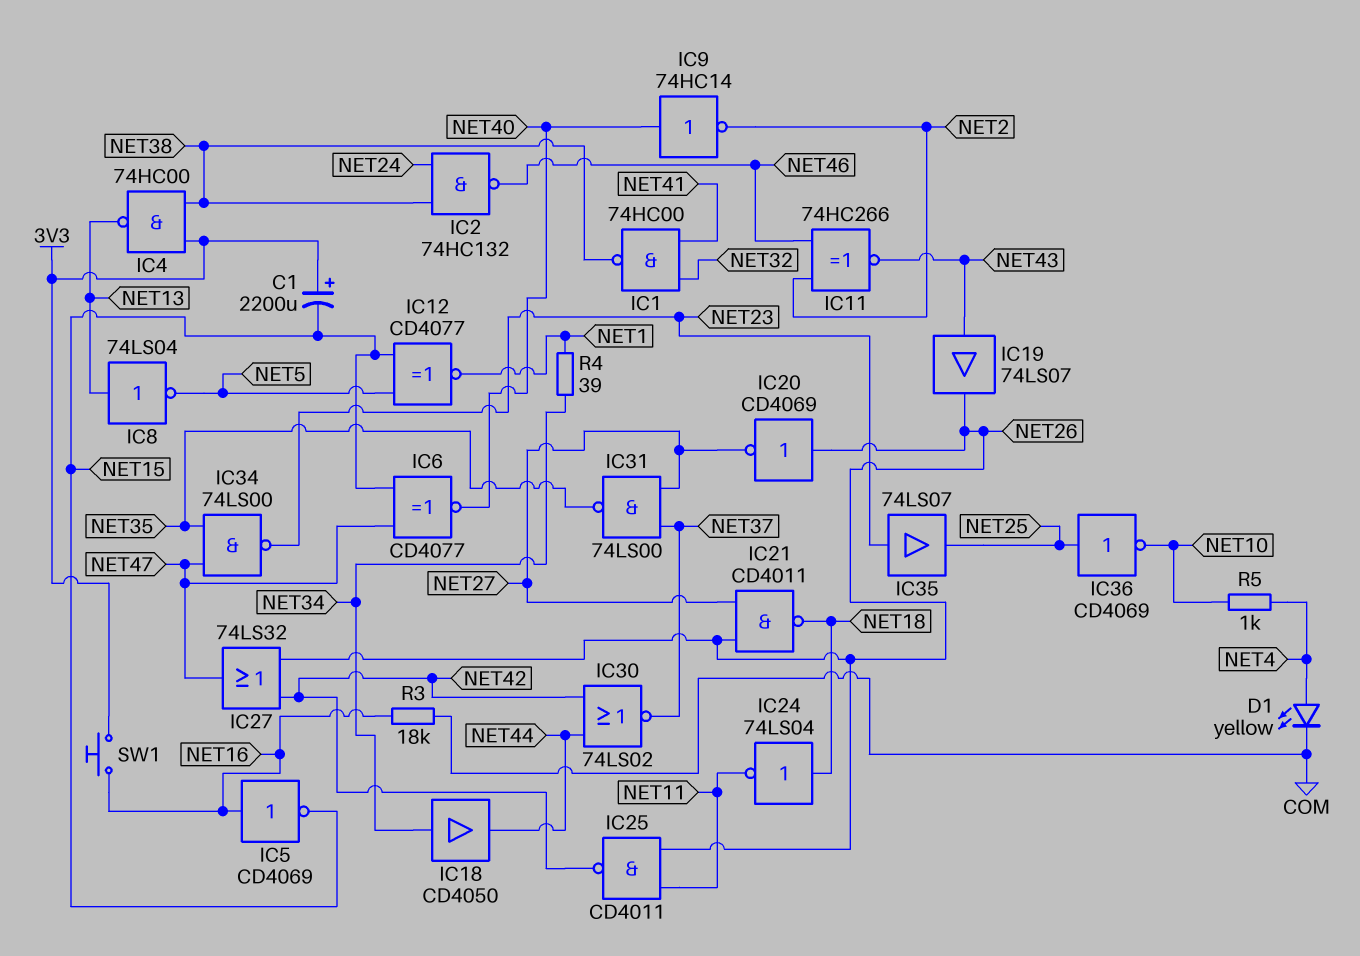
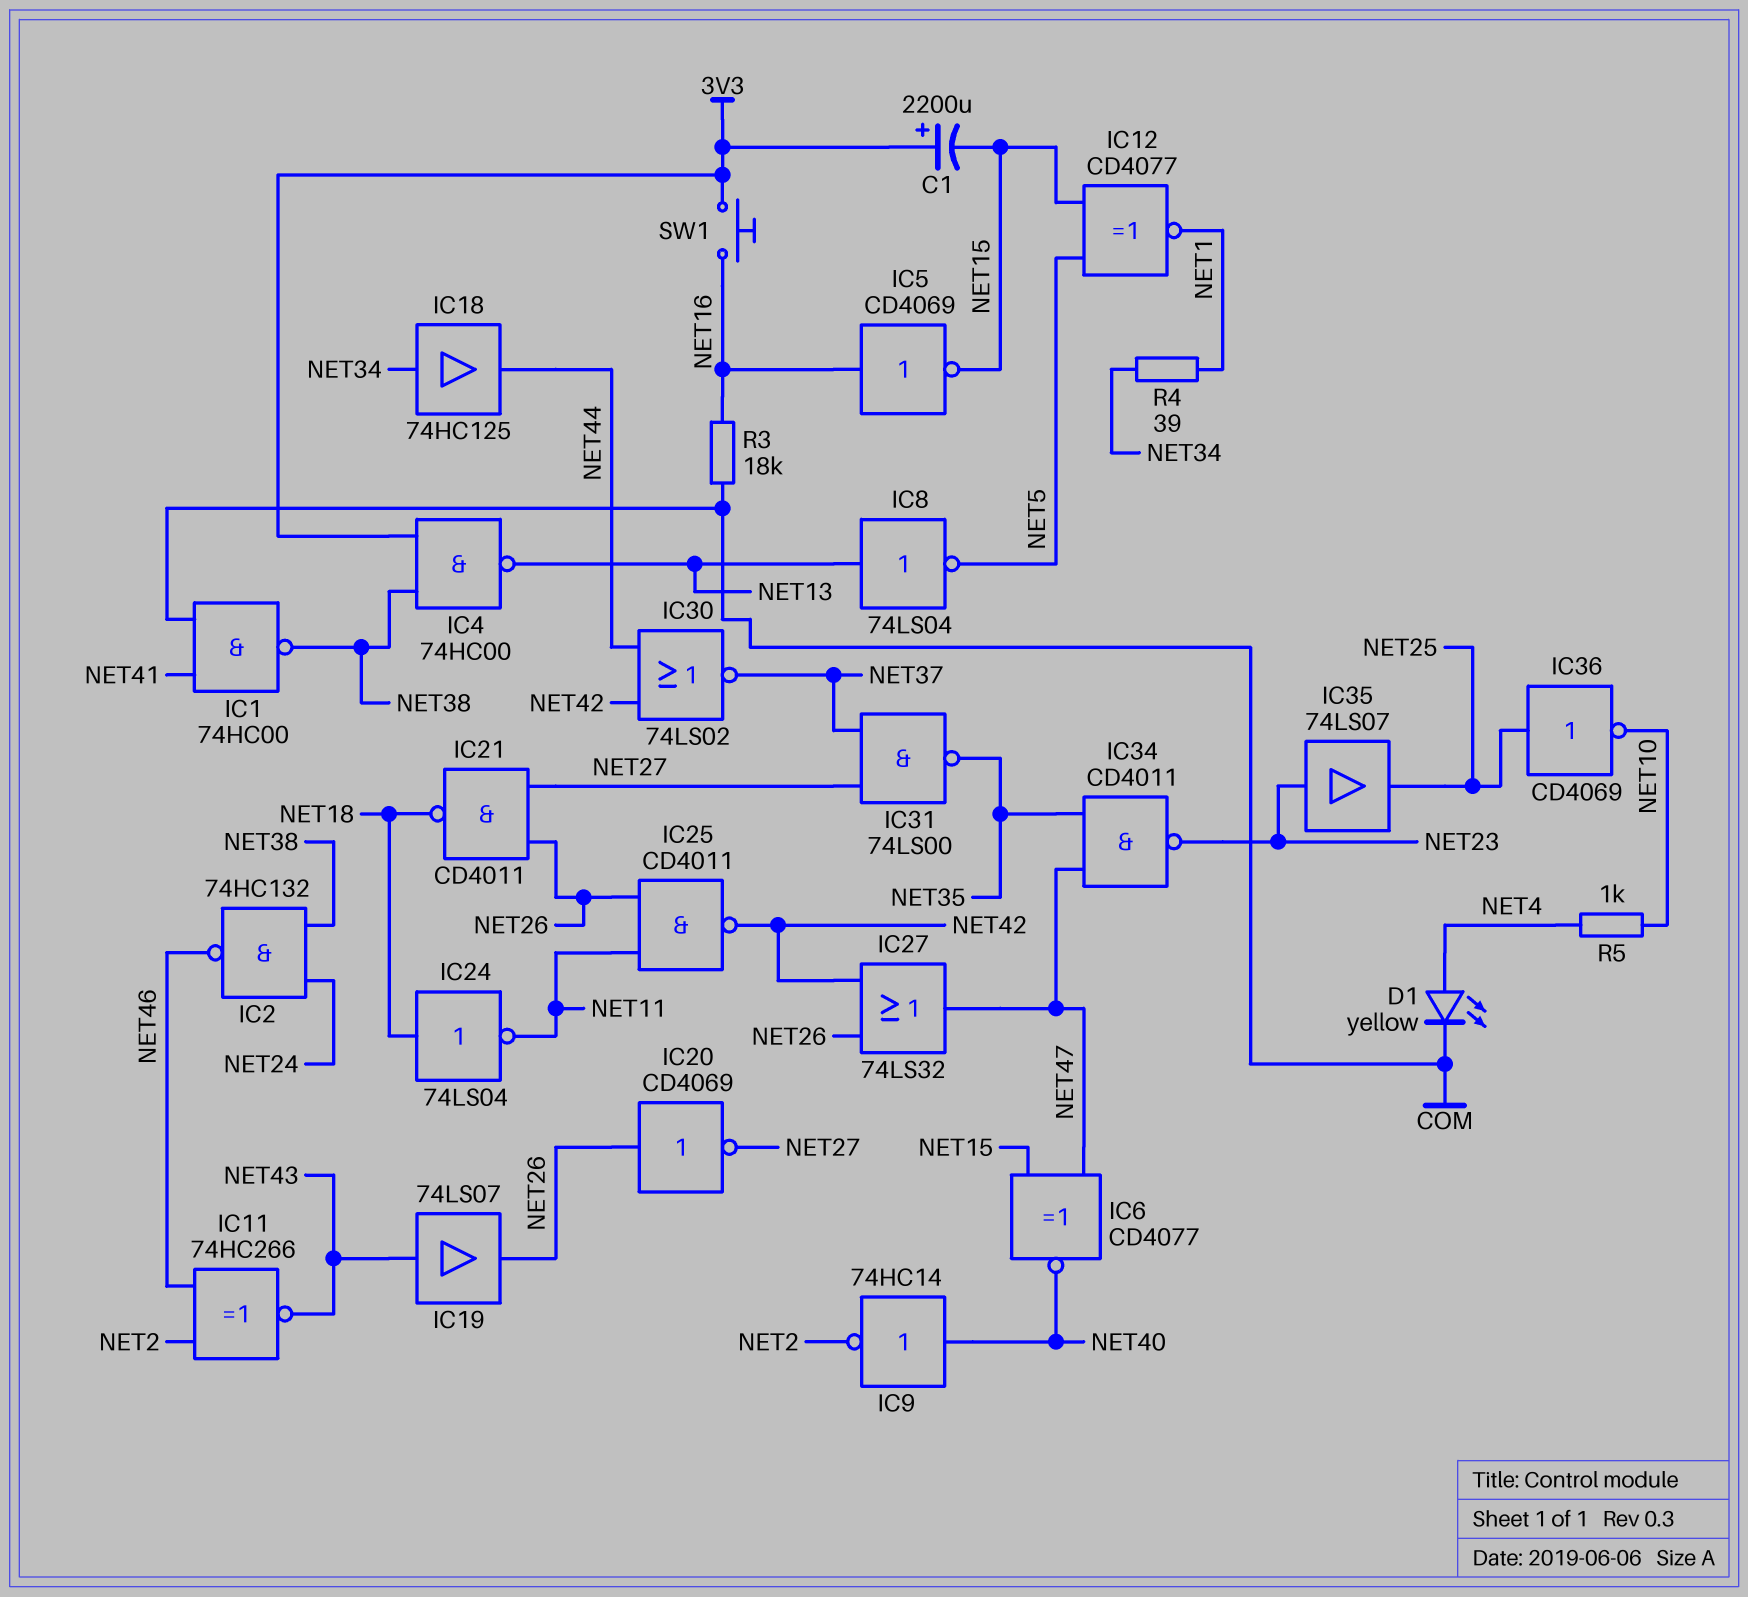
IC1: NAND 74HC00 (in NET32, in NET41, out NET38) -> NAND 74HC00 (in COM, in NET41, out NET38)
IC18: buffer CD4050 (in NET34, out NET44) -> buffer 74HC125 (in NET34, out NET44)
IC34: NAND 74LS00 (in NET35, in NET47, out NET23) -> NAND CD4011 (in NET35, in NET47, out NET23)

